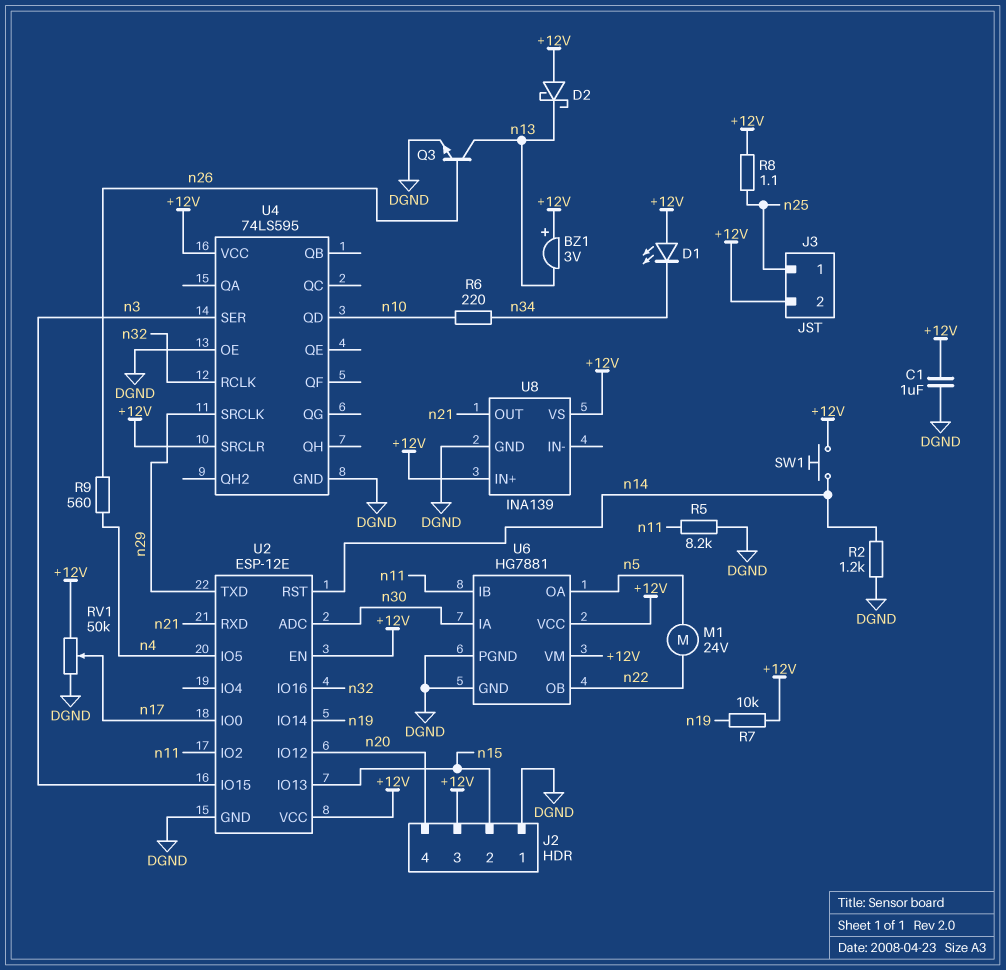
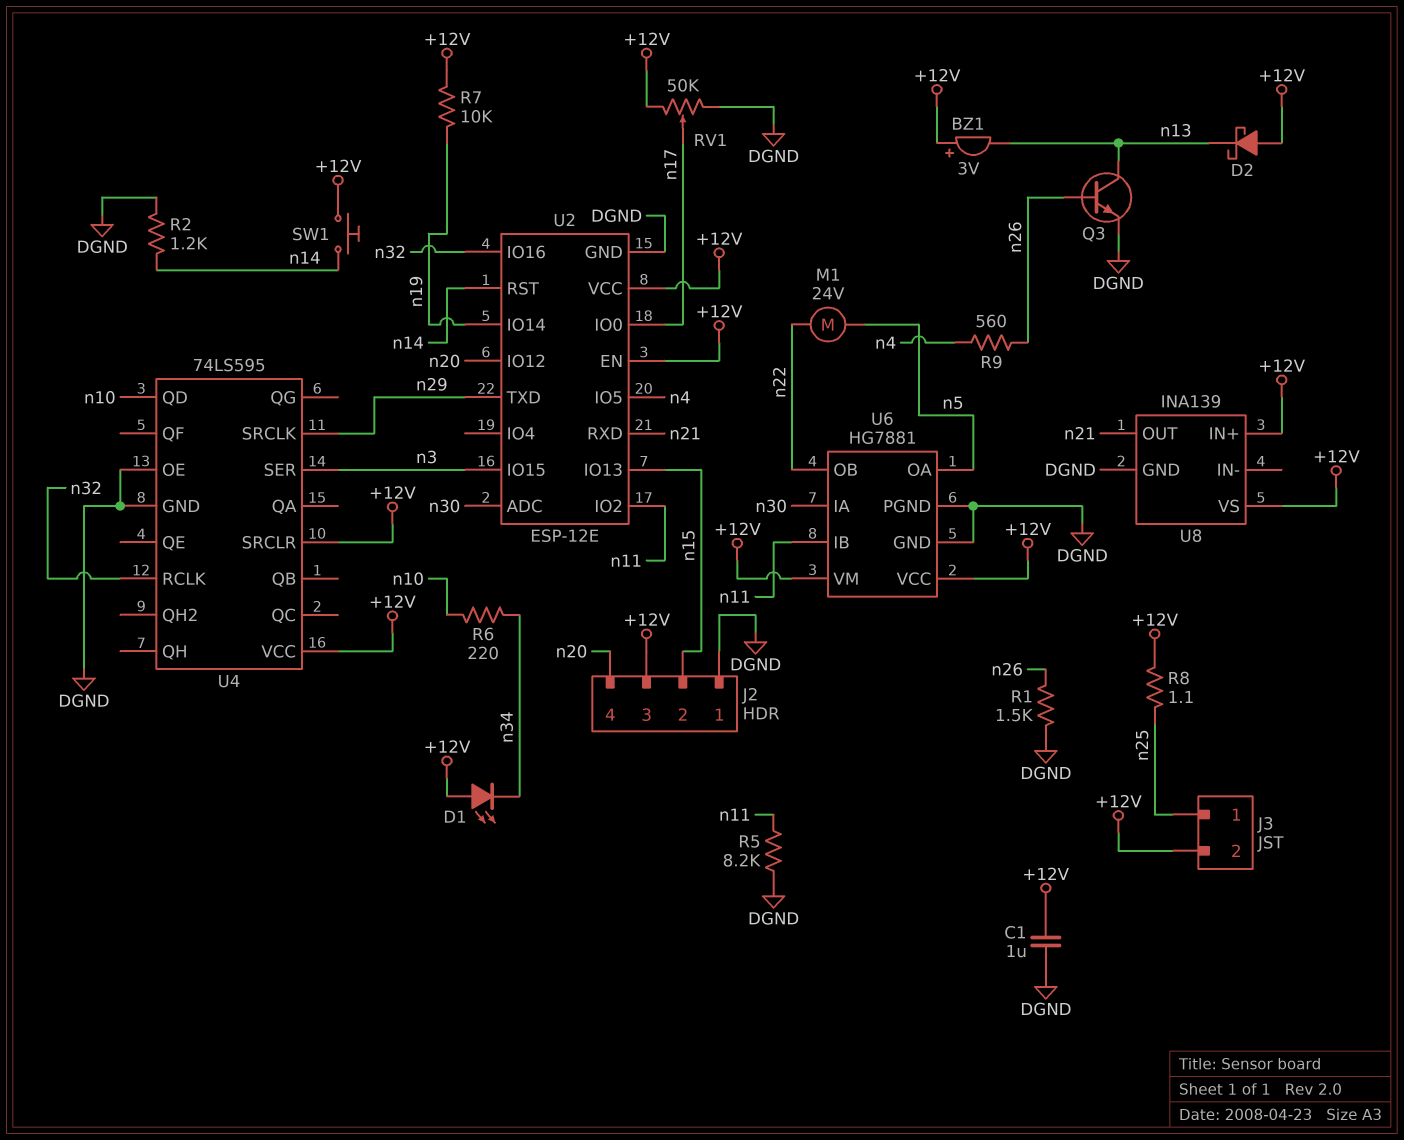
R1: none -> 1.5k (DGND, n26)

